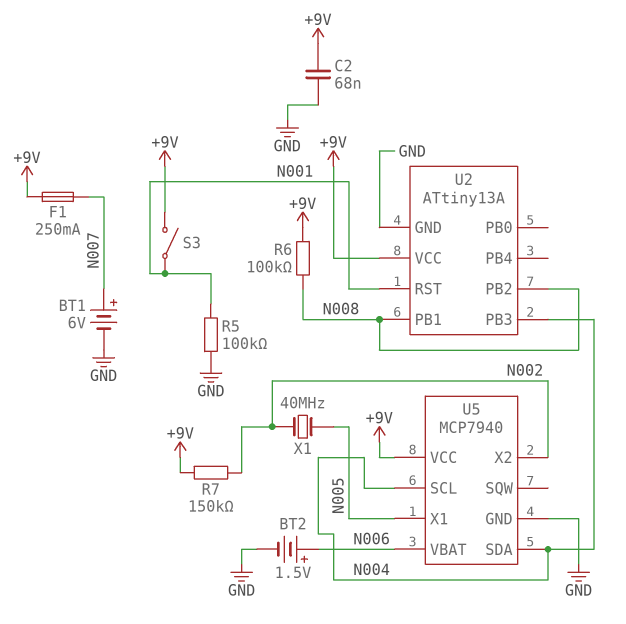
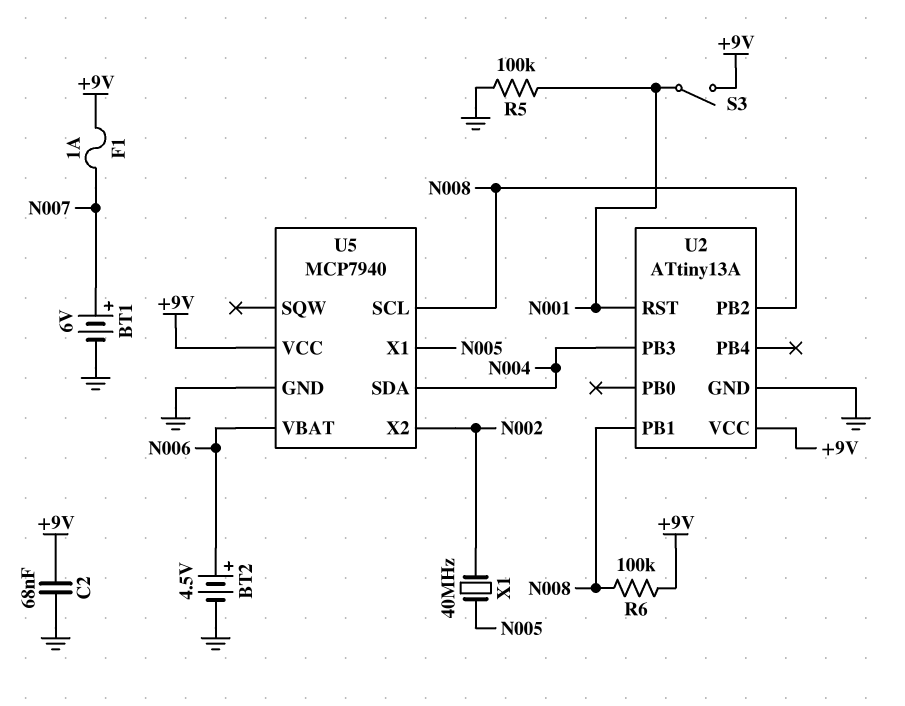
BT2: 1.5V (plus N006, minus GND) -> 4.5V (plus N006, minus GND)
F1: 250mA (+9V, N007) -> 1A (+9V, N007)
R7: 150k (+9V, N002) -> none
U5 pin SCL: N004 -> N008

